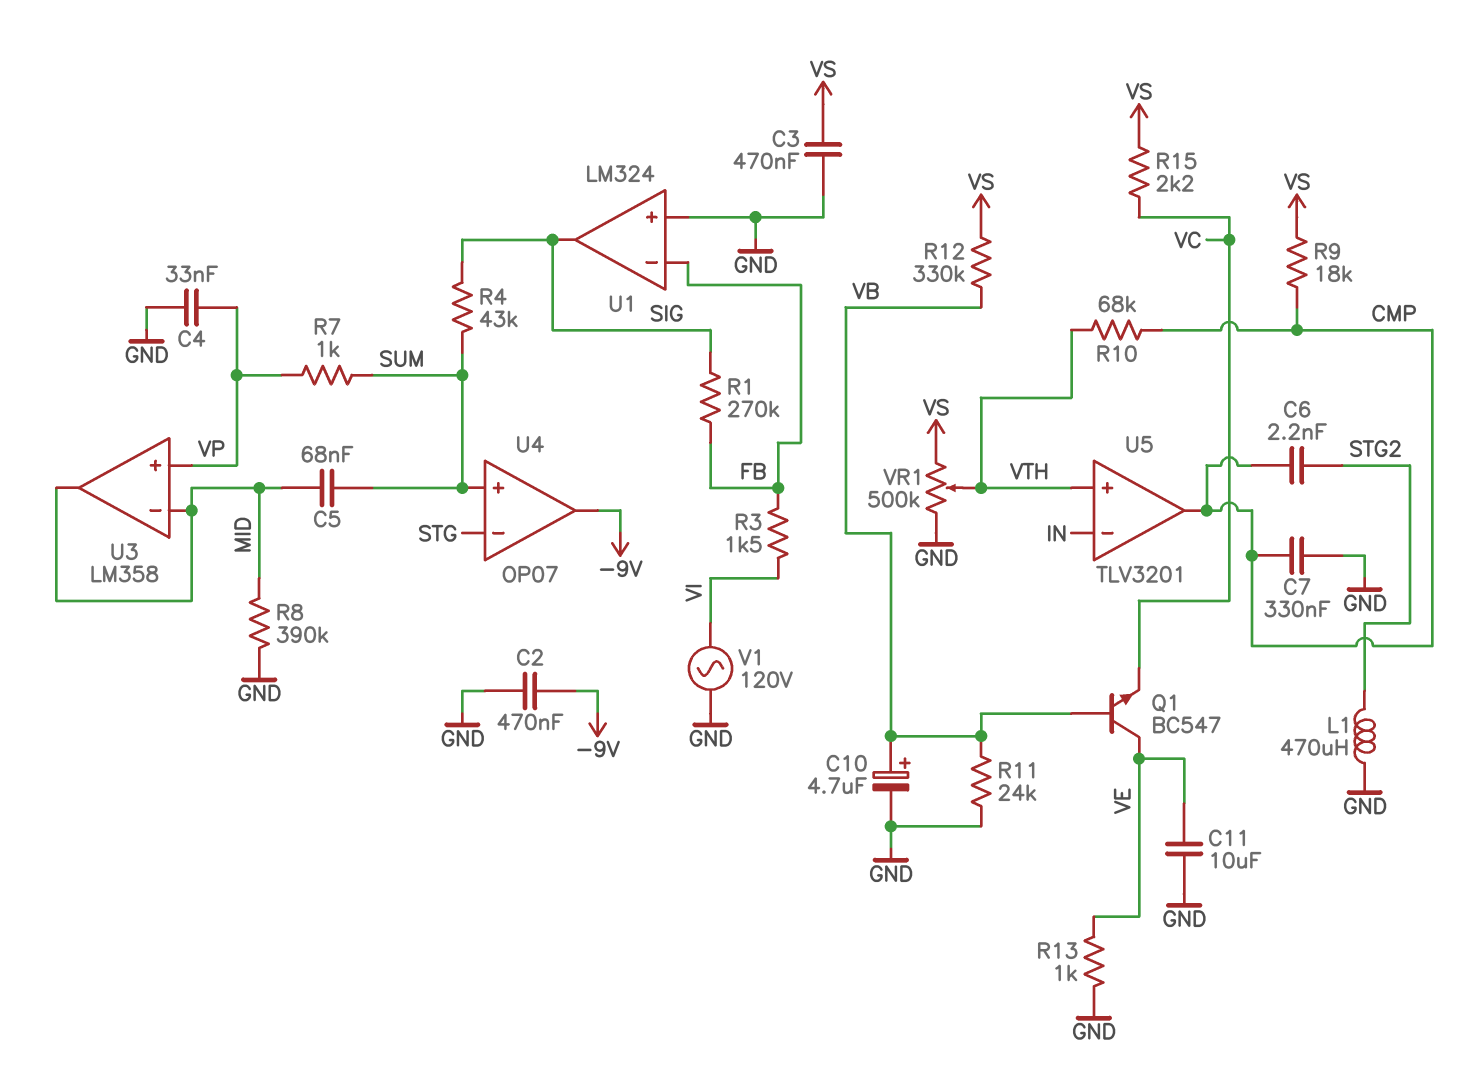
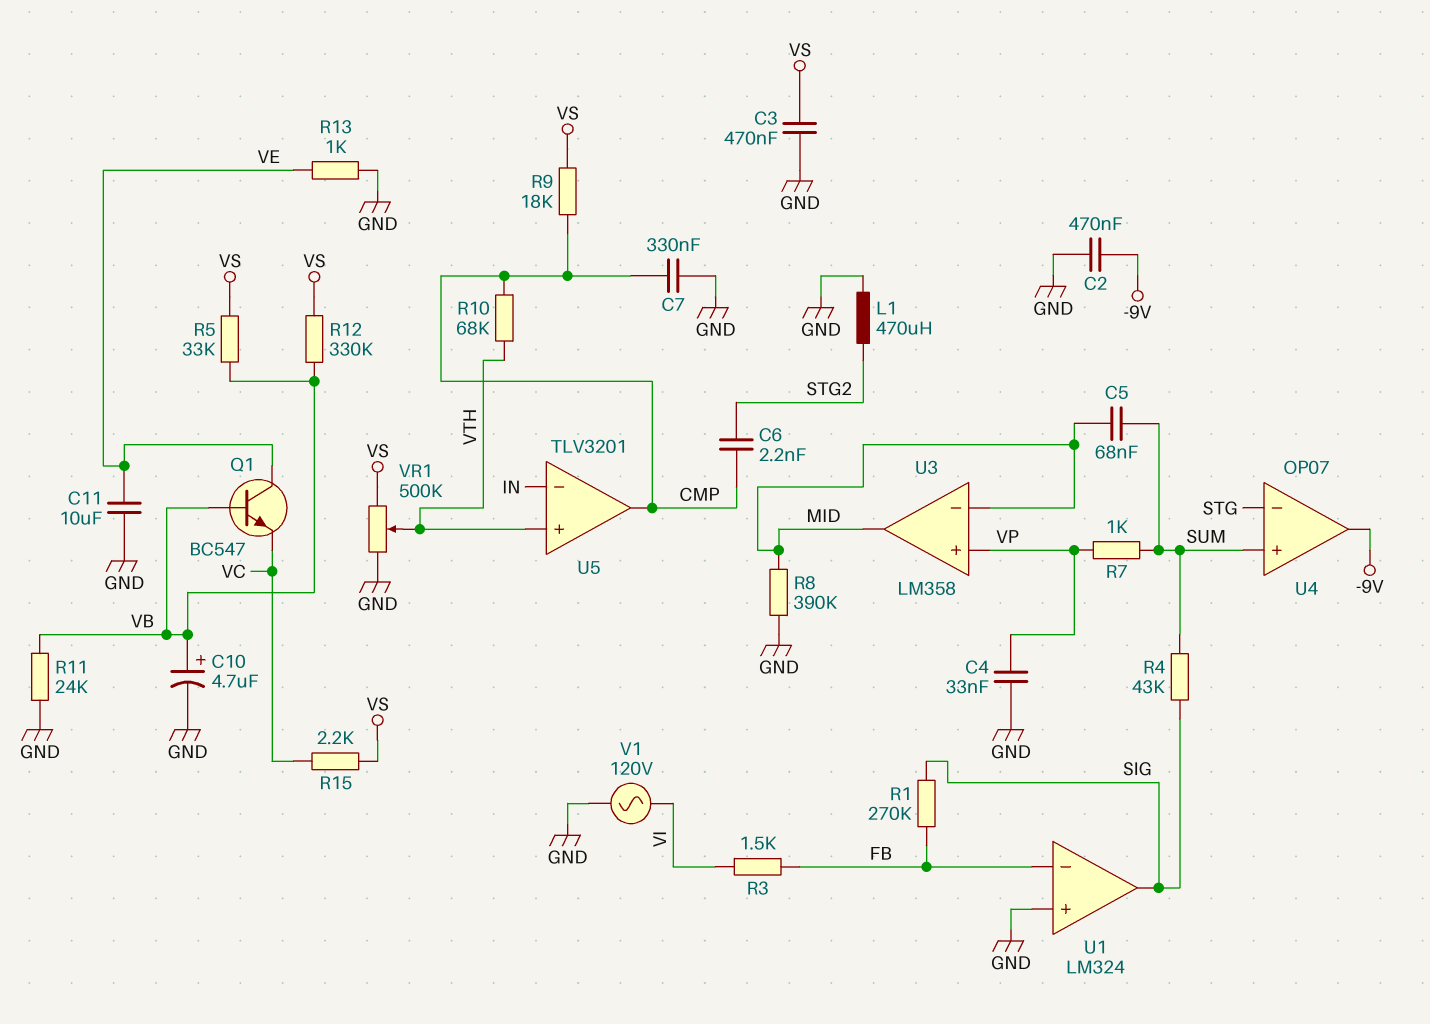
R5: none -> 33k (VB, VS)

